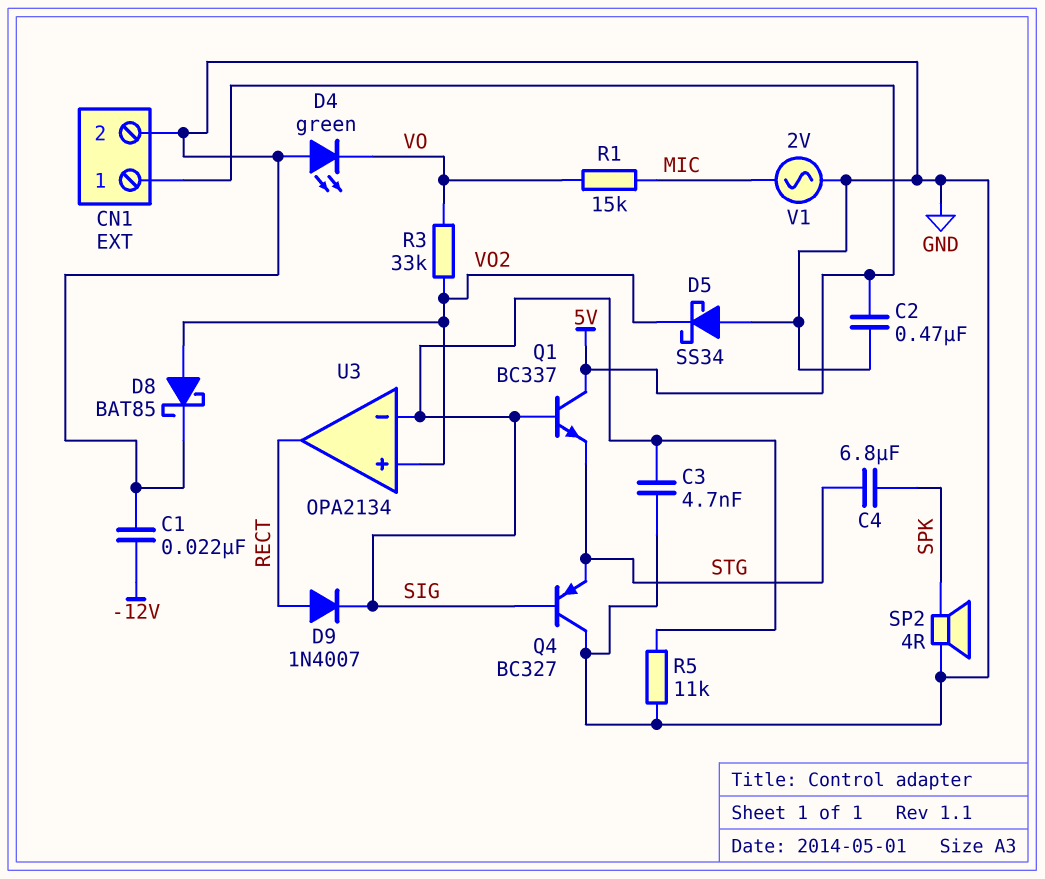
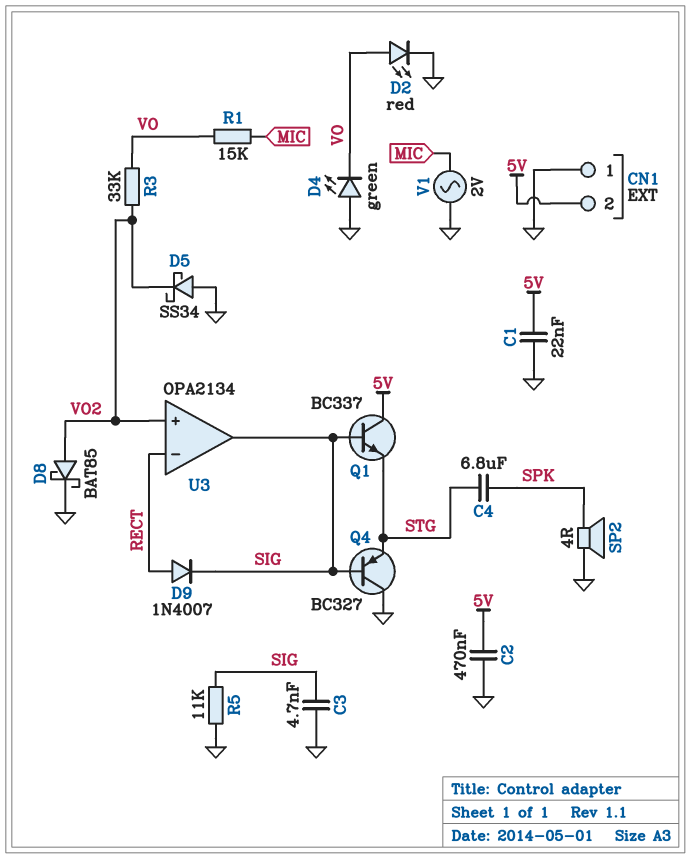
C1: 22nF (-12V, GND) -> 22nF (5V, GND)
CN1 pin 1: 5V -> GND
CN1 pin 2: GND -> 5V
D2: none -> LED red (A VO, K GND)
U3 pin in-: SIG -> RECT
U3 pin out: RECT -> SIG

